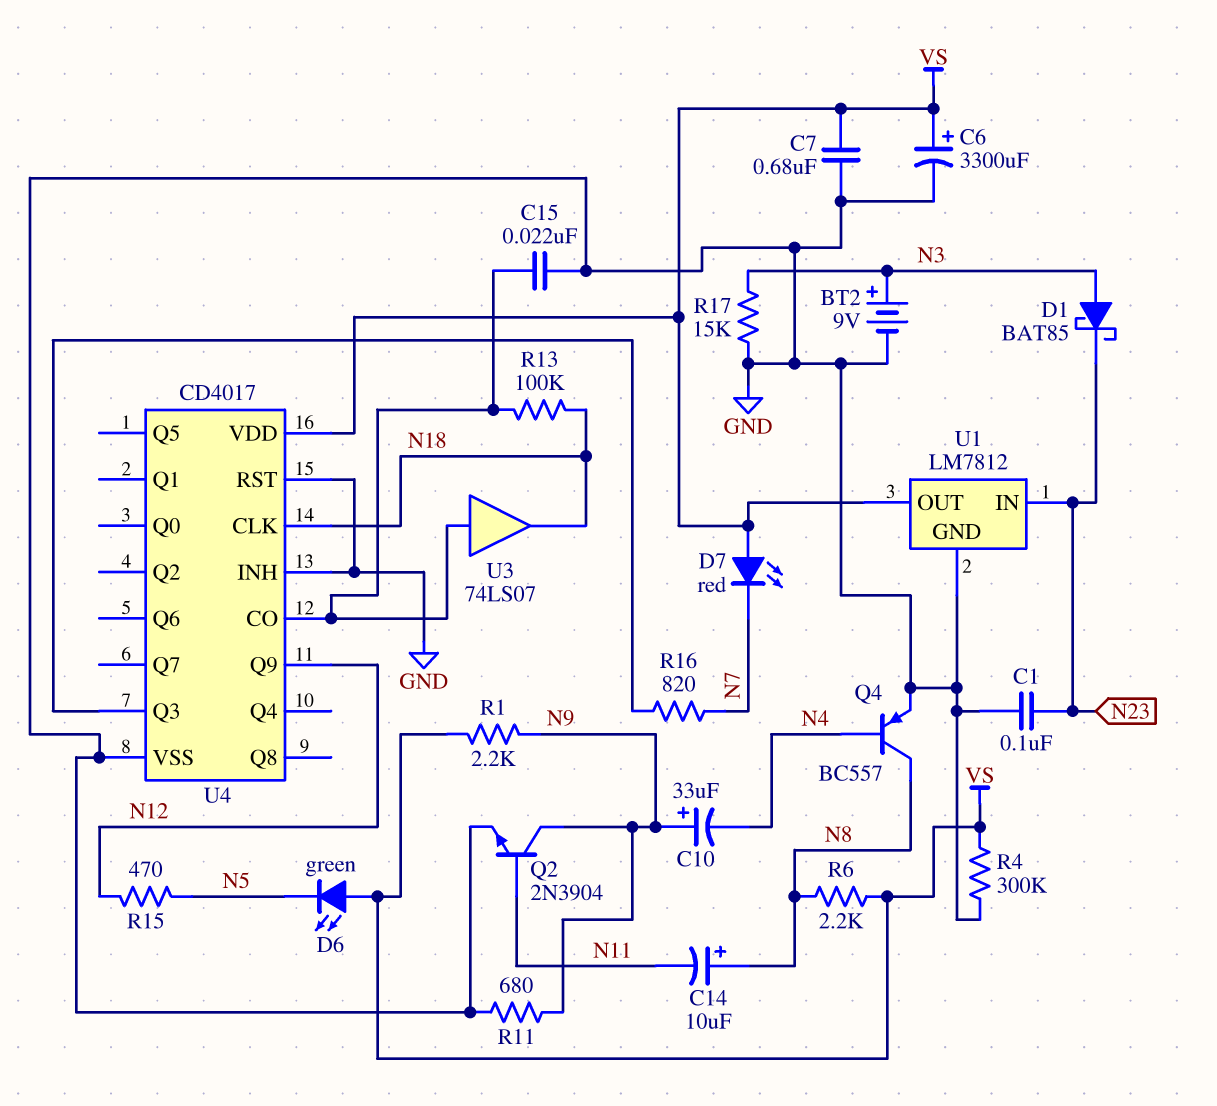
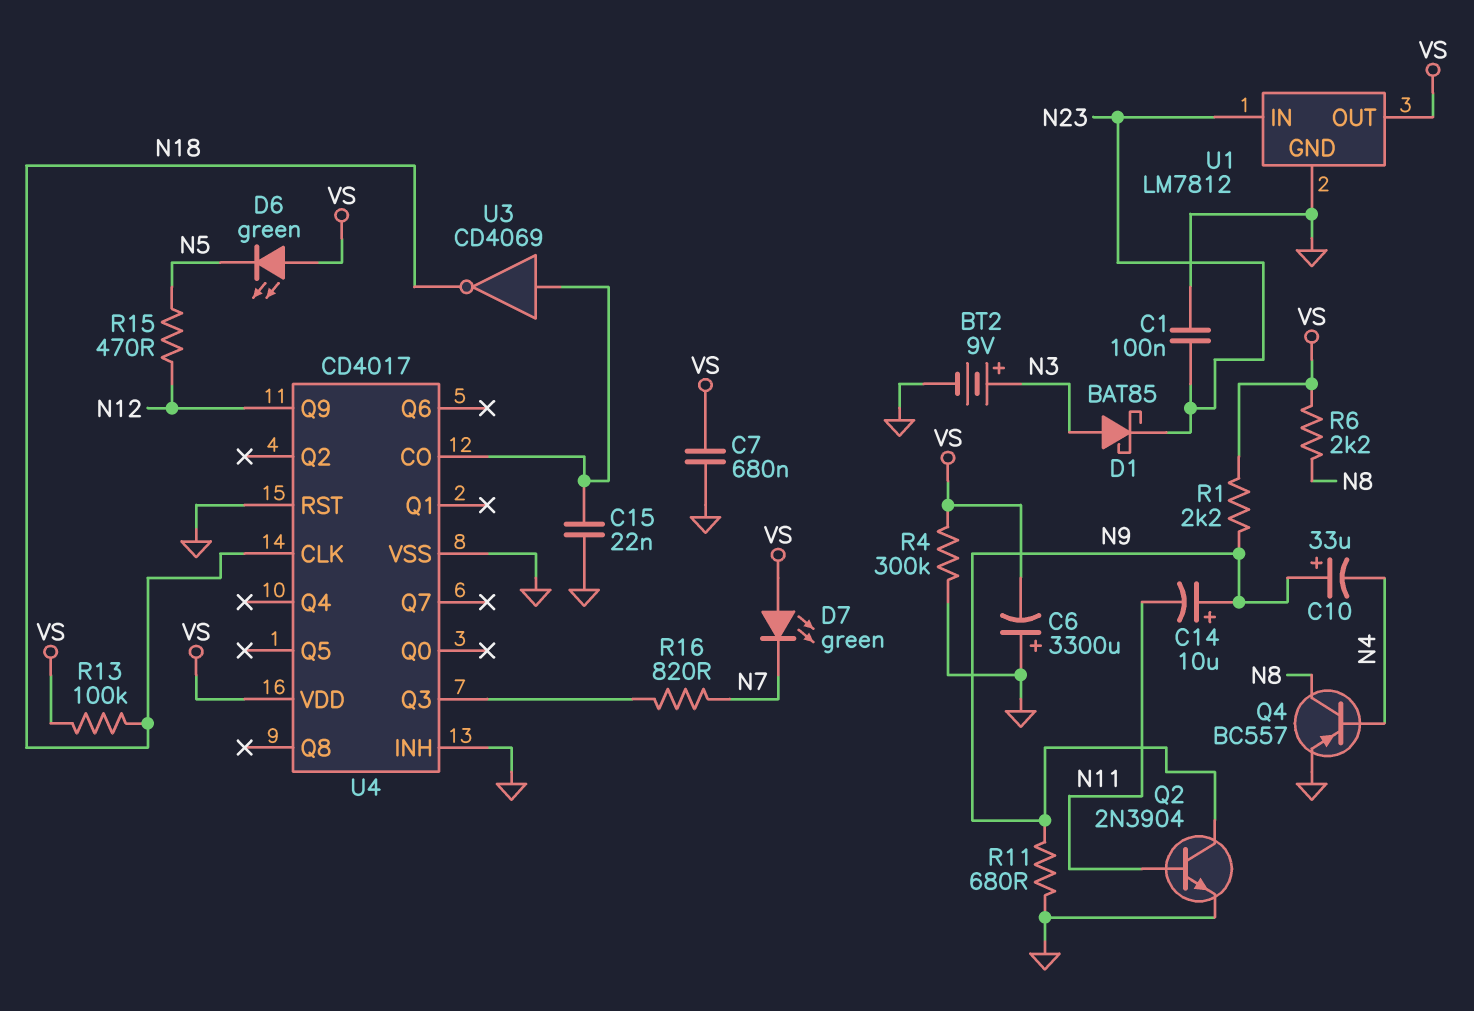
C6: 3300uF (plus VS, minus GND) -> 3300uF (plus GND, minus VS)
C14: 10uF (plus N8, minus N11) -> 10uF (plus N9, minus N11)
D7: LED red (A VS, K N7) -> LED green (A VS, K N7)
R13: 100k (N18, U4/CO) -> 100k (N18, VS)
R17: 15k (GND, N3) -> none
U3: buffer 74LS07 (in U4/CO, out N18) -> NOT CD4069 (in U4/CO, out N18)

